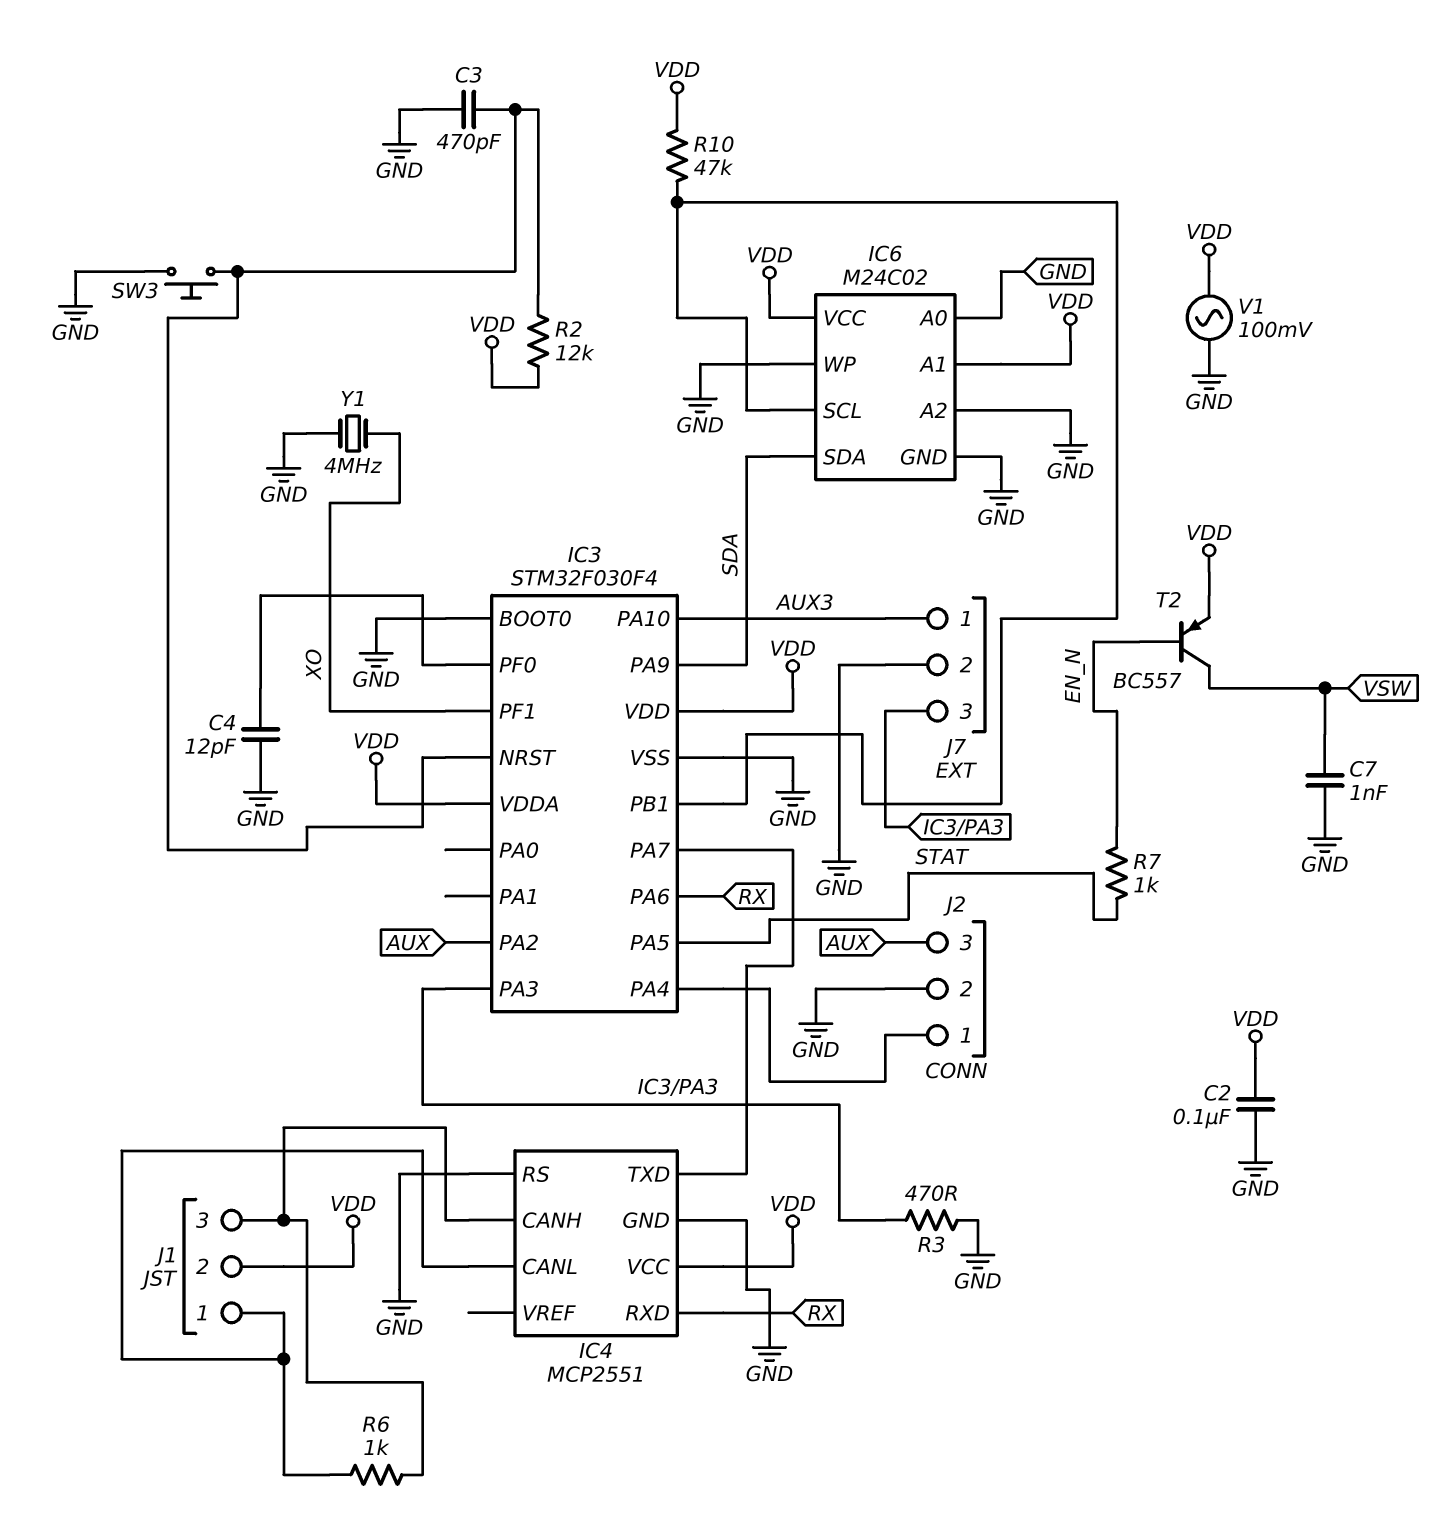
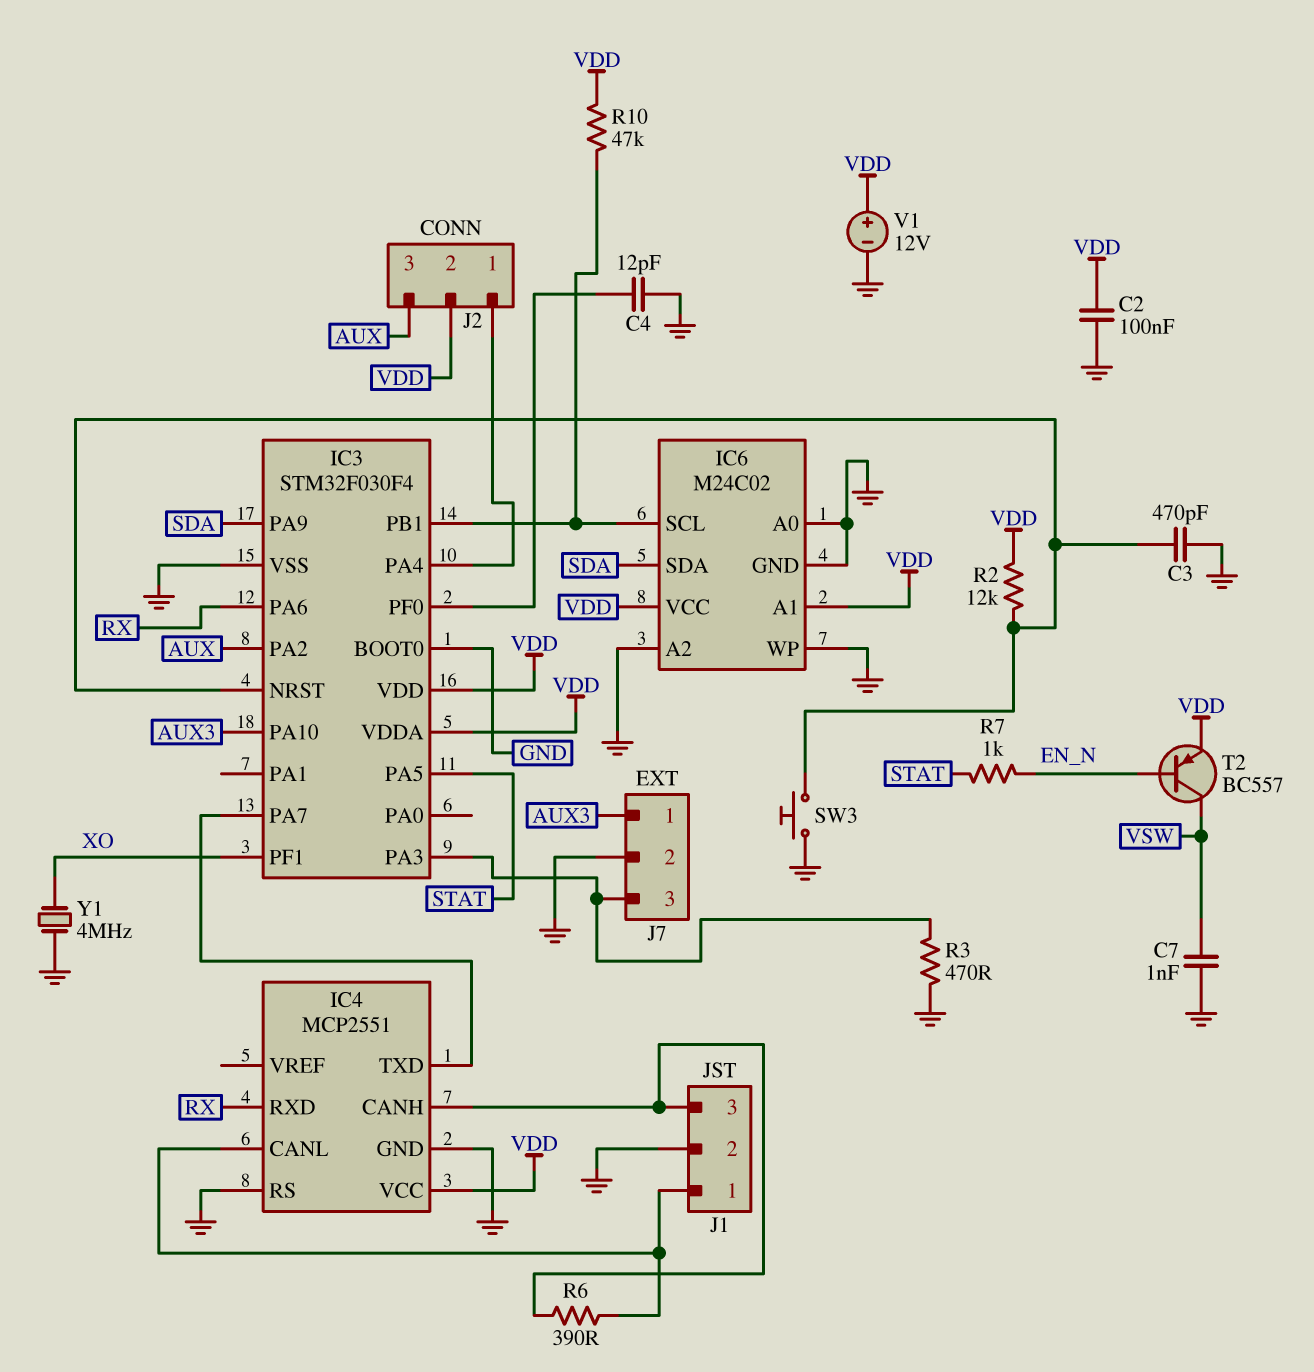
J1 pin 2: VDD -> GND
J2 pin 2: GND -> VDD
R6: 1k (IC4/CANH, IC4/CANL) -> 390 (IC4/CANH, IC4/CANL)
V1: AC 100mV (GND, VDD) -> 12V (plus VDD, minus GND)

